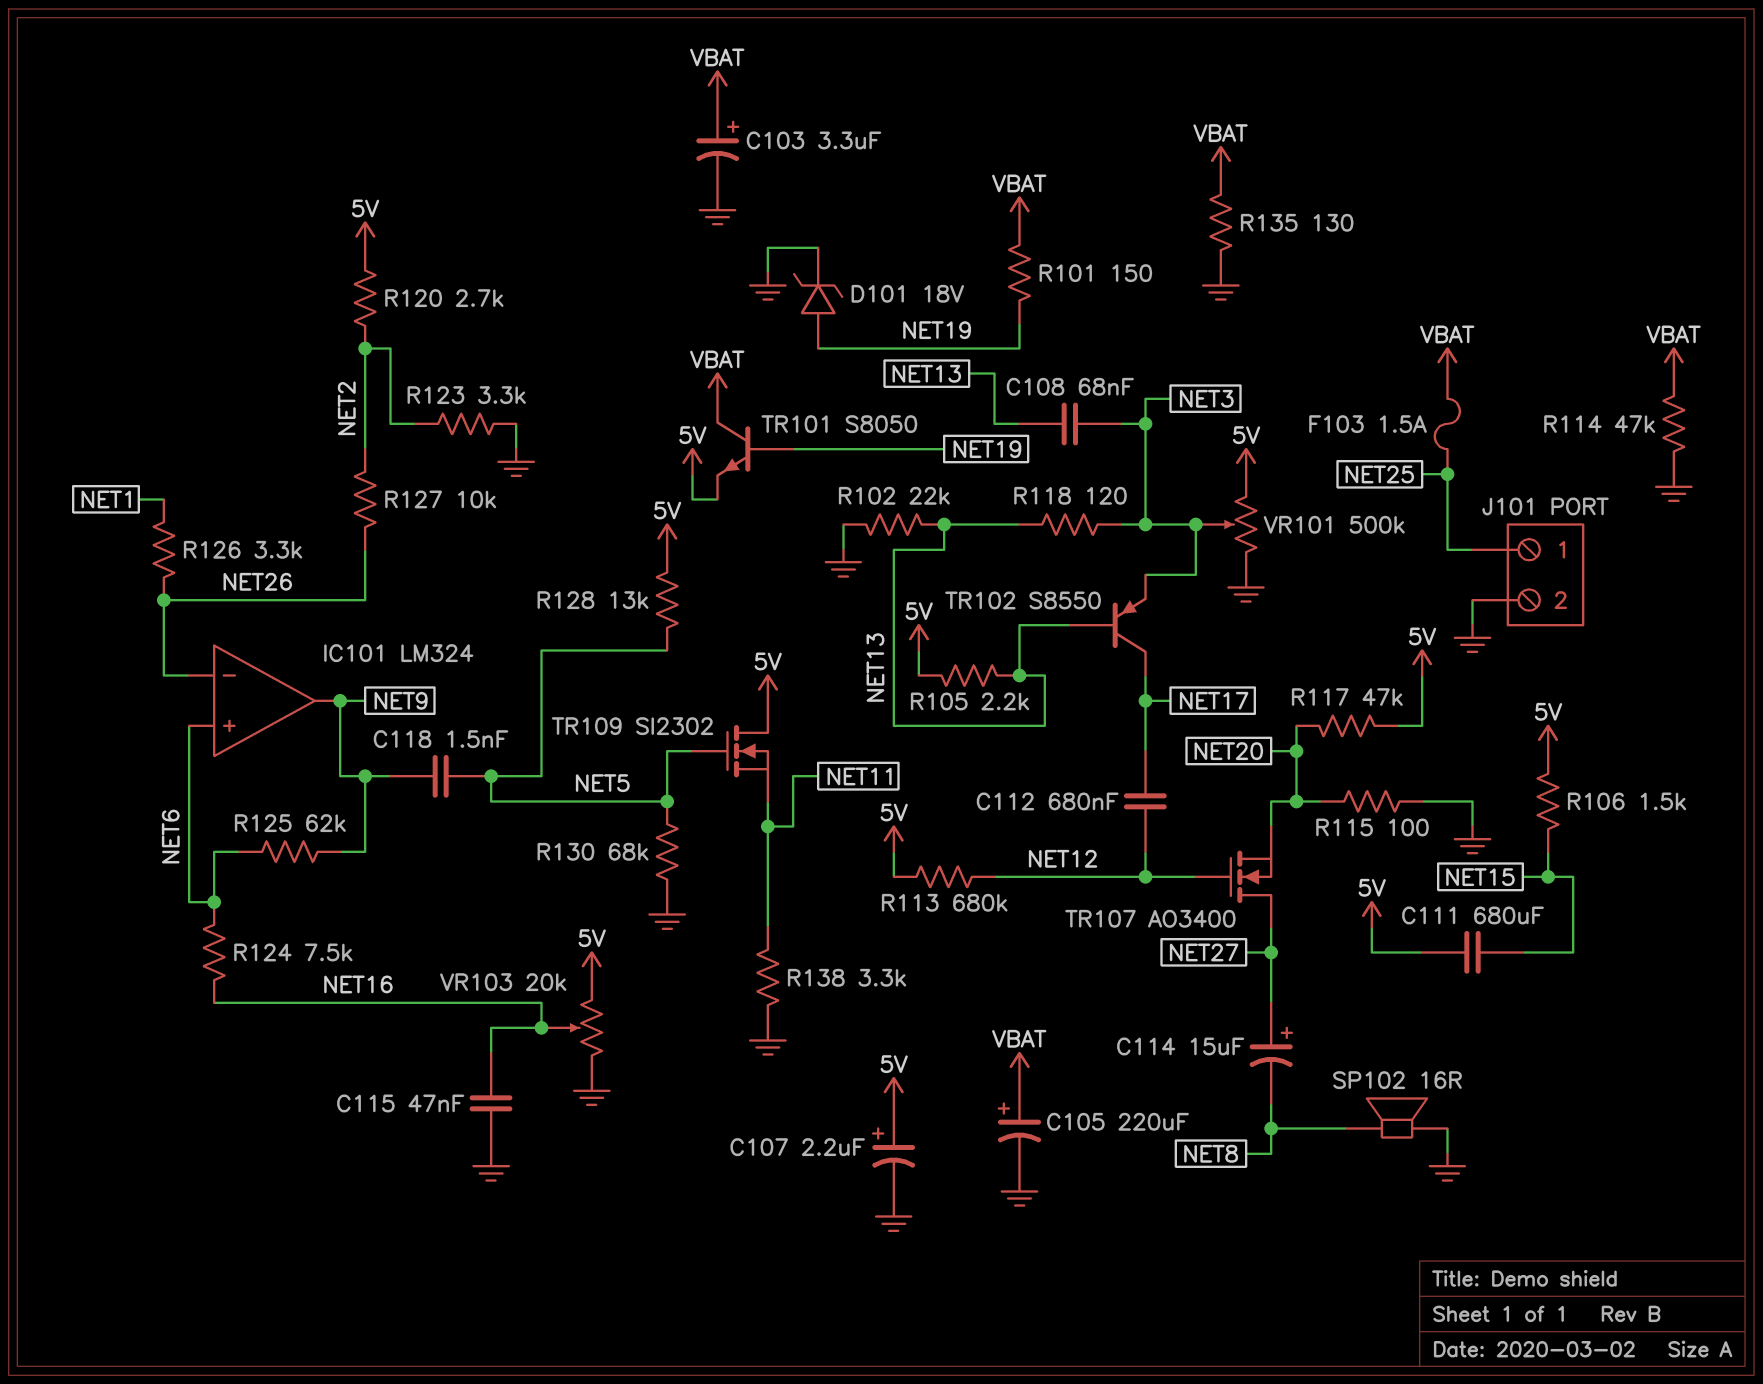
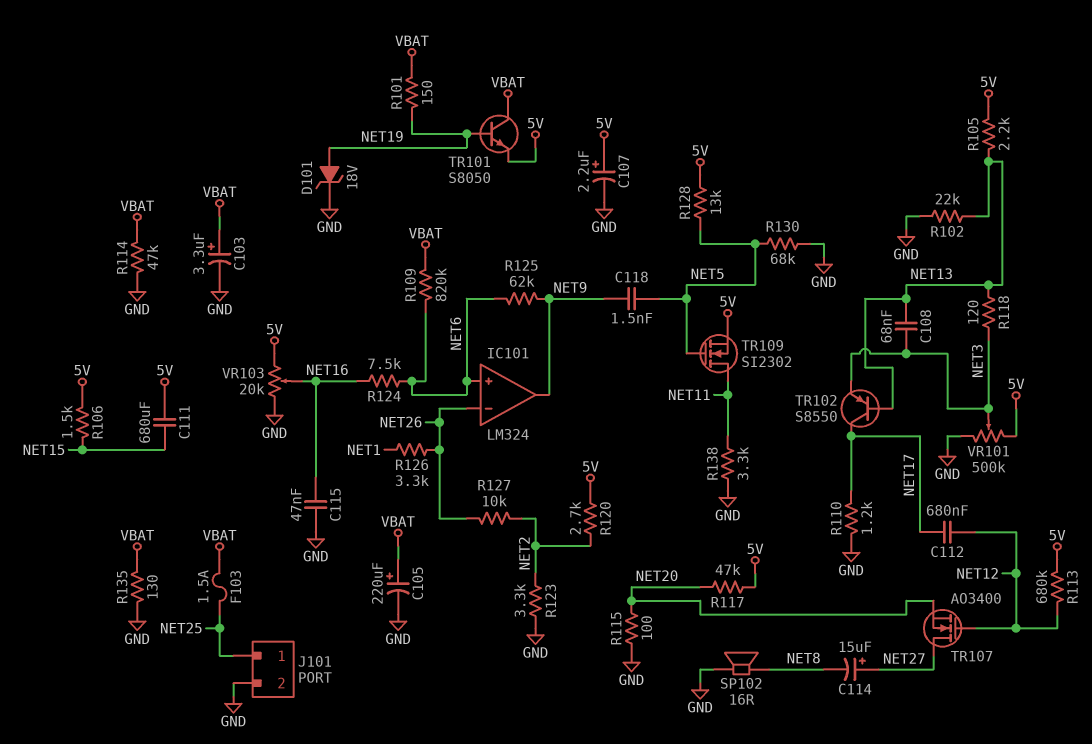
R109: none -> 820k (NET6, VBAT)
R110: none -> 1.2k (GND, NET17)
TR109: NMOS SI2302 (G NET5, D 5V, S NET11) -> NMOS SI2302 (G NET5, D NET11, S 5V)

